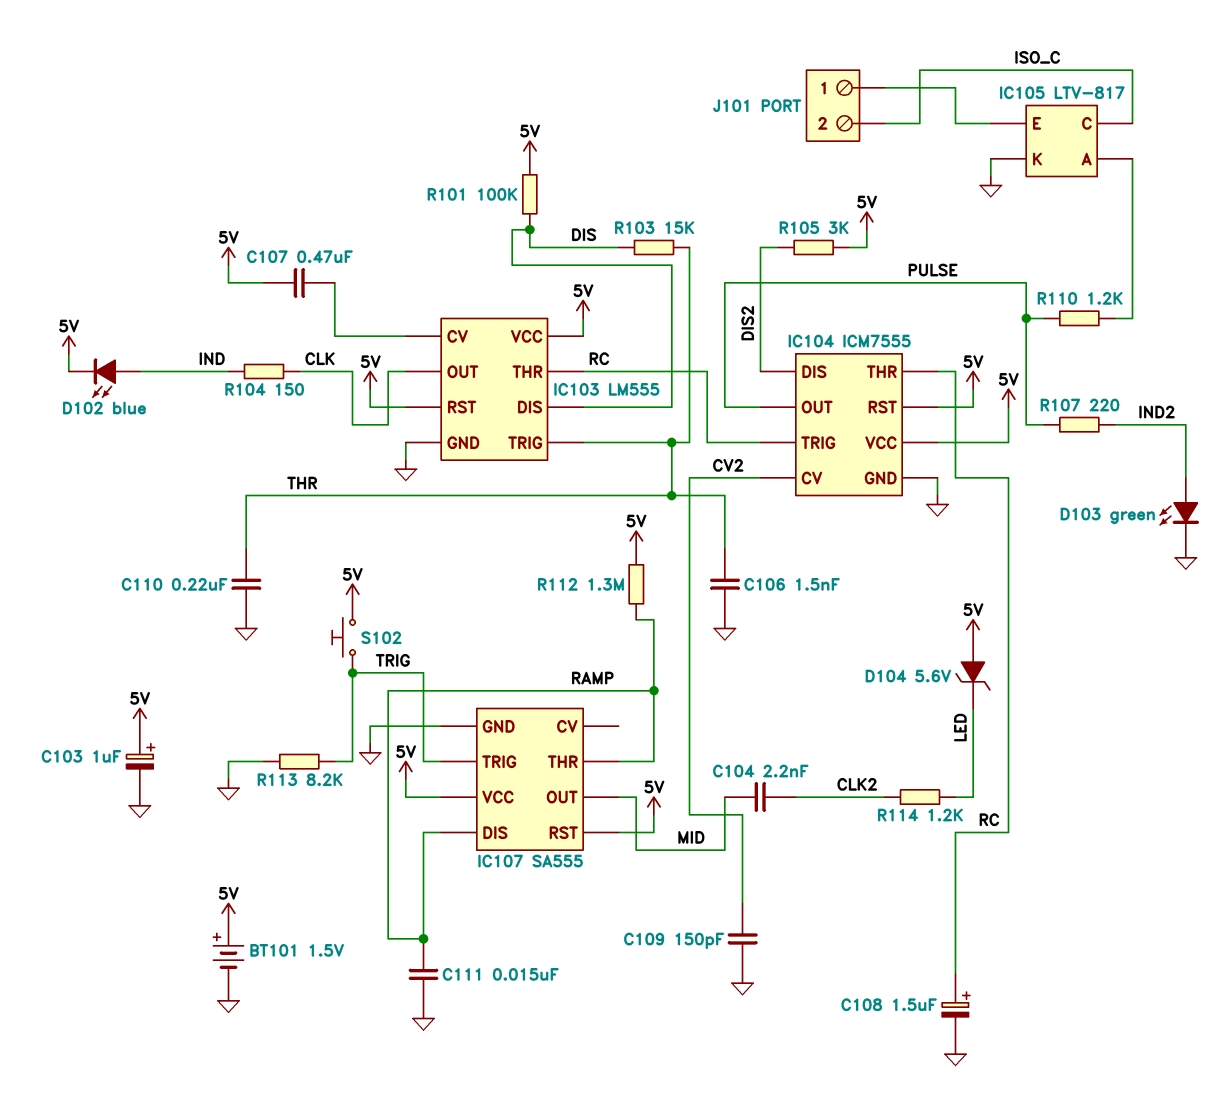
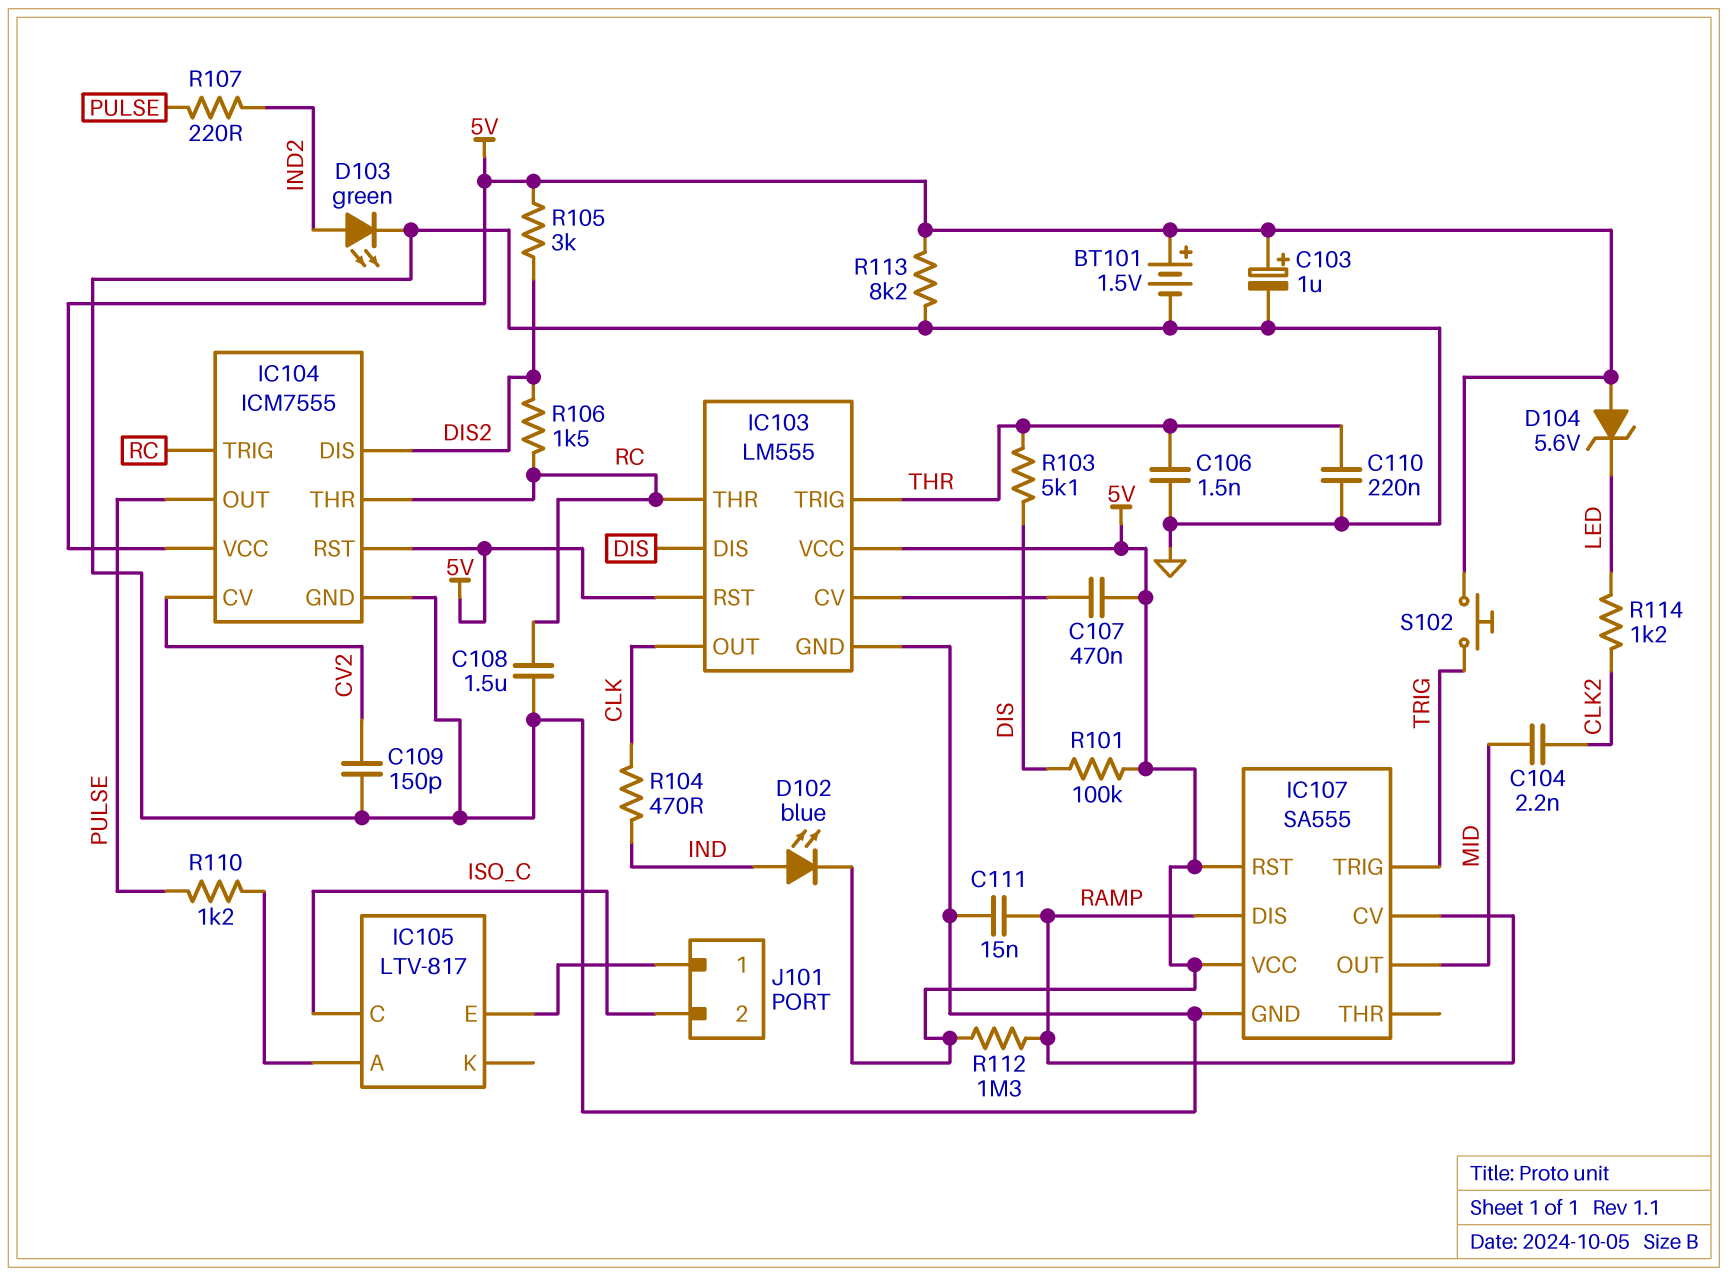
C108: 1.5uF (plus RC, minus GND) -> 1.5uF (GND, RC)
IC105 pin K: GND -> none
IC107 pin CV: none -> RAMP
IC107 pin THR: RAMP -> none
R103: 15k (DIS, THR) -> 5.1k (DIS, THR)
R104: 150 (CLK, IND) -> 470 (CLK, IND)
R106: none -> 1.5k (DIS2, RC)
R113: 8.2k (GND, TRIG) -> 8.2k (5V, GND)

